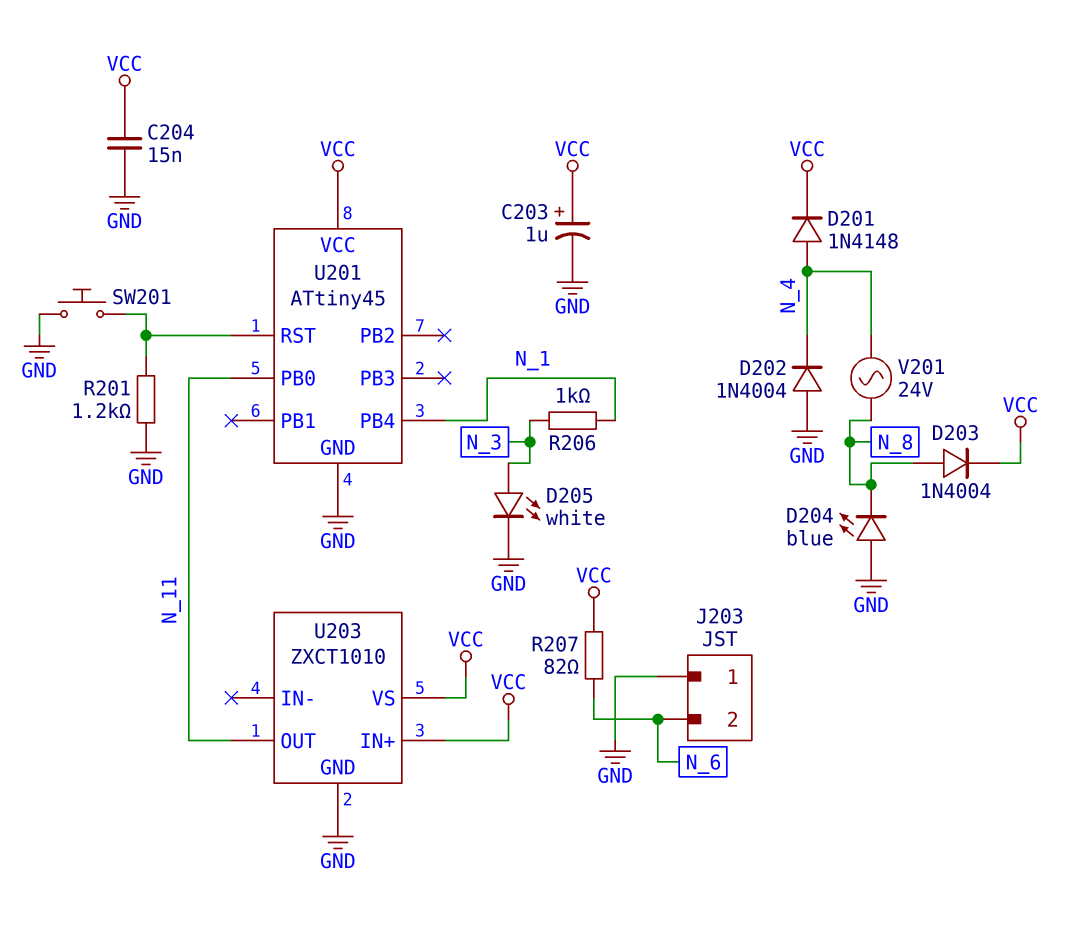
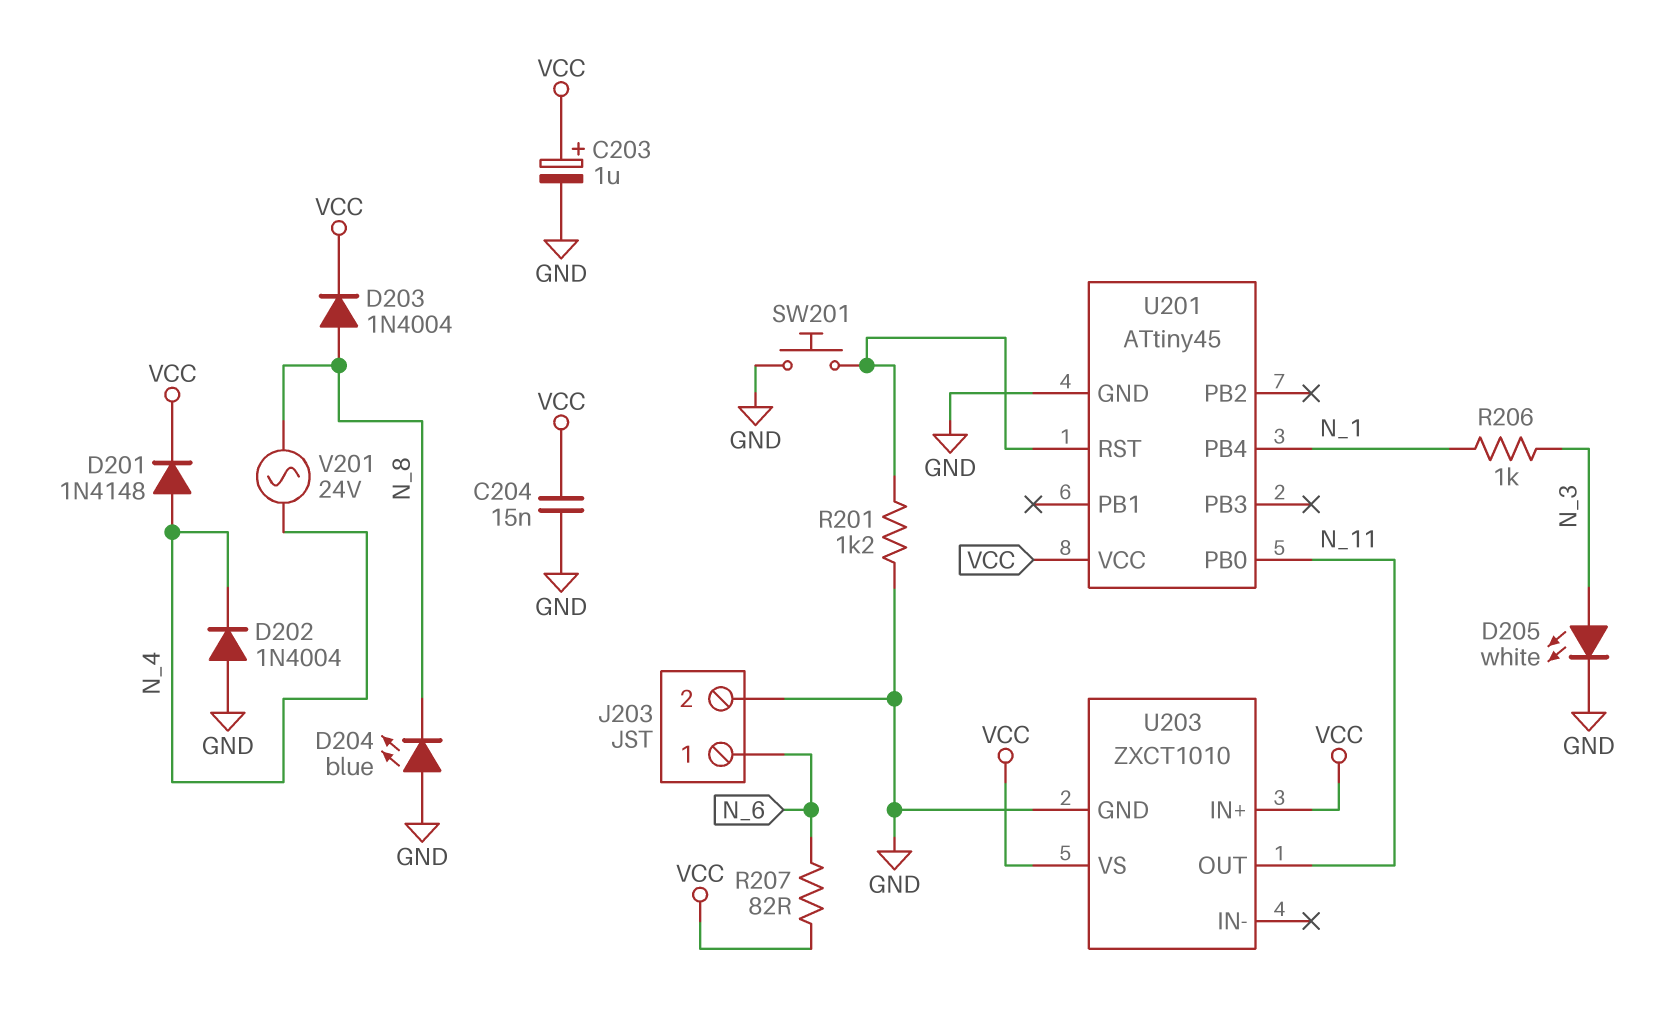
J203 pin 1: GND -> N_6
J203 pin 2: N_6 -> GND

